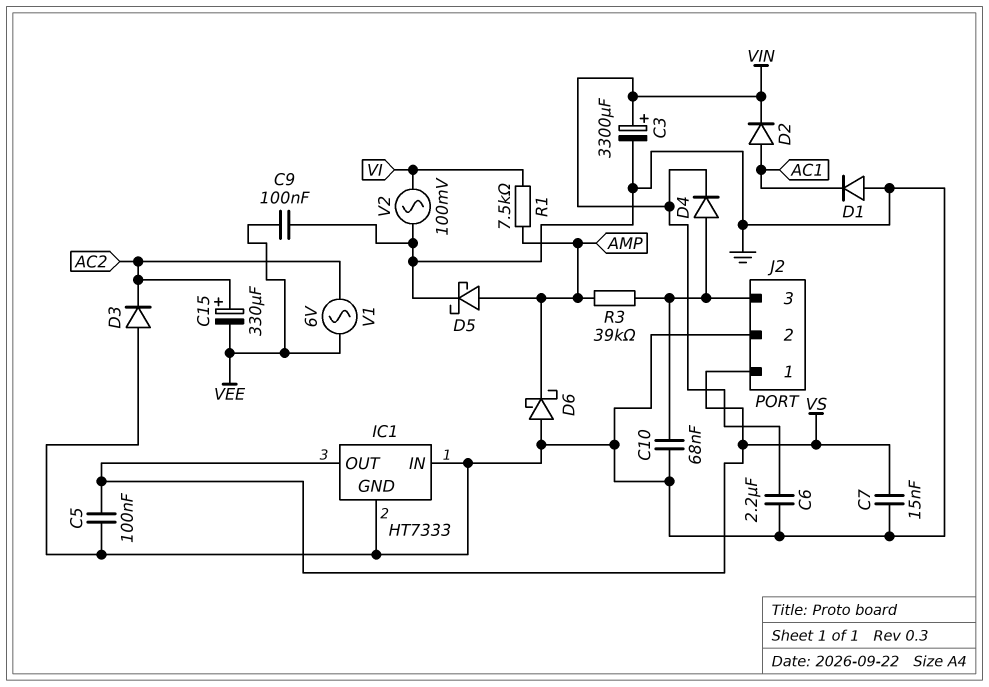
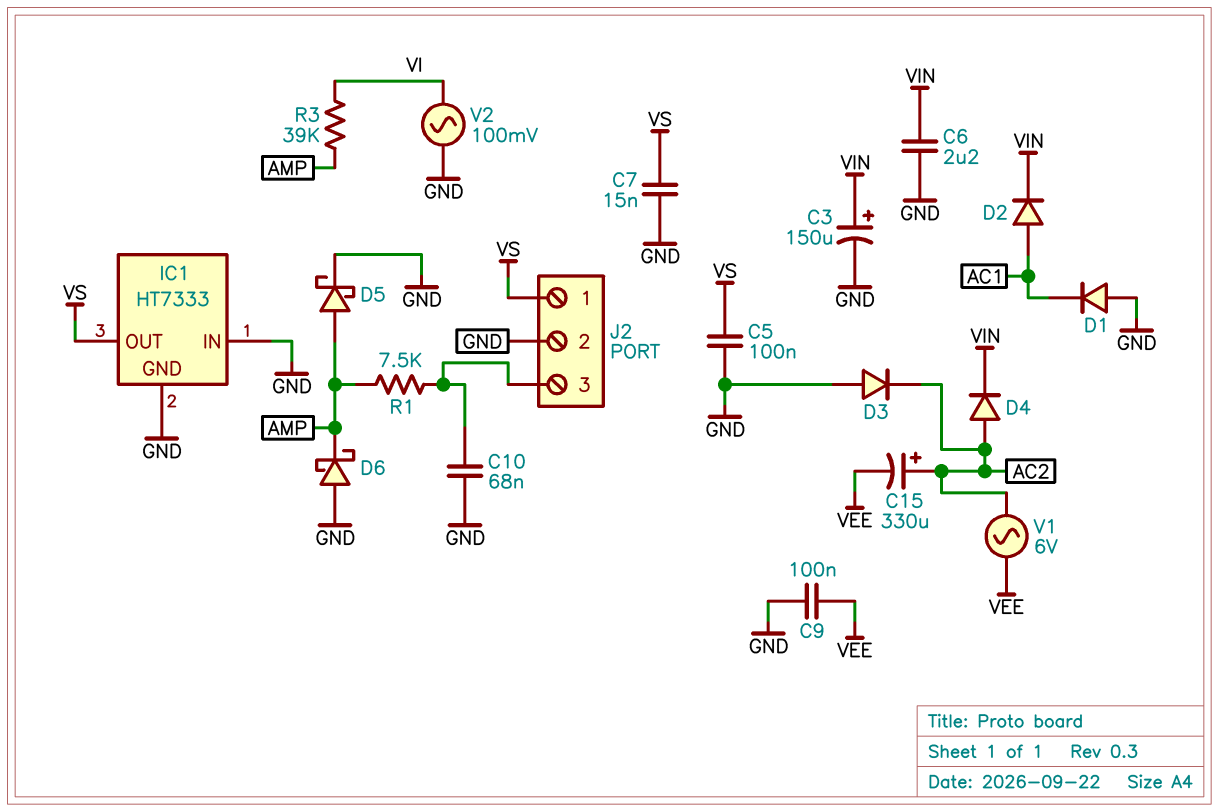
C3: 3300uF (plus VIN, minus GND) -> 150uF (plus VIN, minus GND)
D4: diode (A J2/3, K VIN) -> diode (A AC2, K VIN)
R1: 7.5k (AMP, VI) -> 7.5k (AMP, J2/3)
R3: 39k (AMP, J2/3) -> 39k (AMP, VI)

